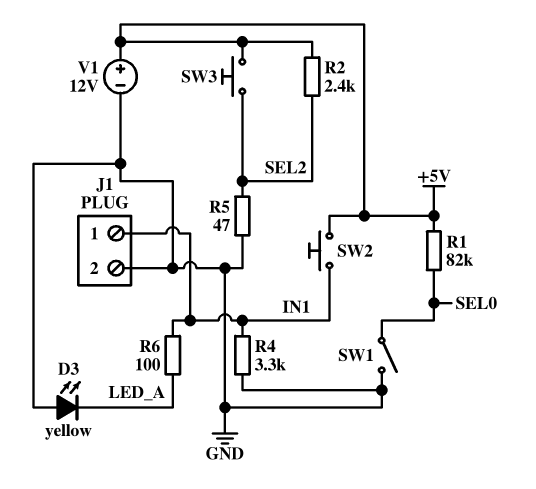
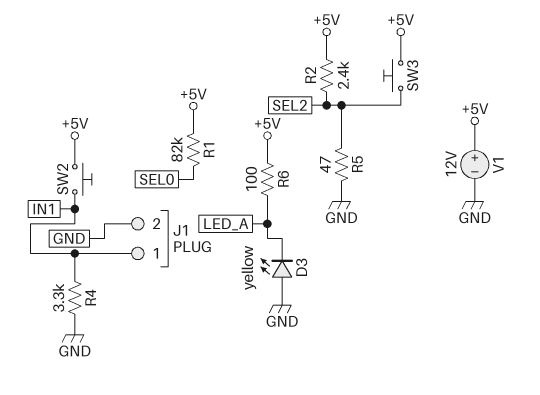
R6: 100 (IN1, LED_A) -> 100 (+5V, LED_A)
SW1: switch (GND, SEL0) -> none

